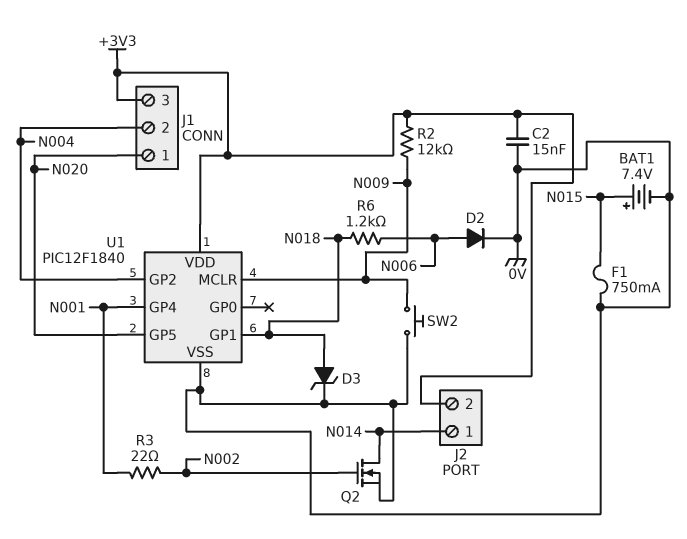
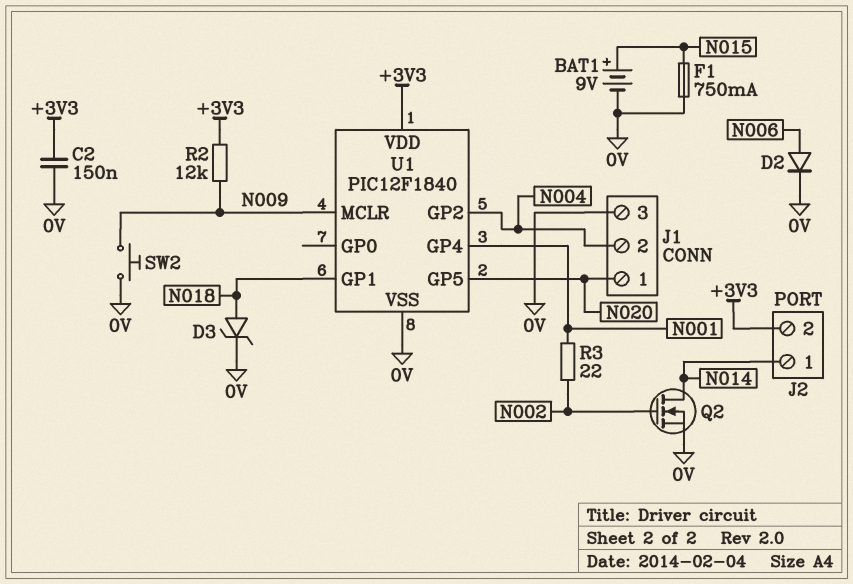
BAT1: 7.4V (plus N015, minus 0V) -> 9V (plus N015, minus 0V)
C2: 15nF (+3V3, 0V) -> 150nF (+3V3, 0V)
J1 pin 3: +3V3 -> 0V
R6: 1.2k (N006, N018) -> none

